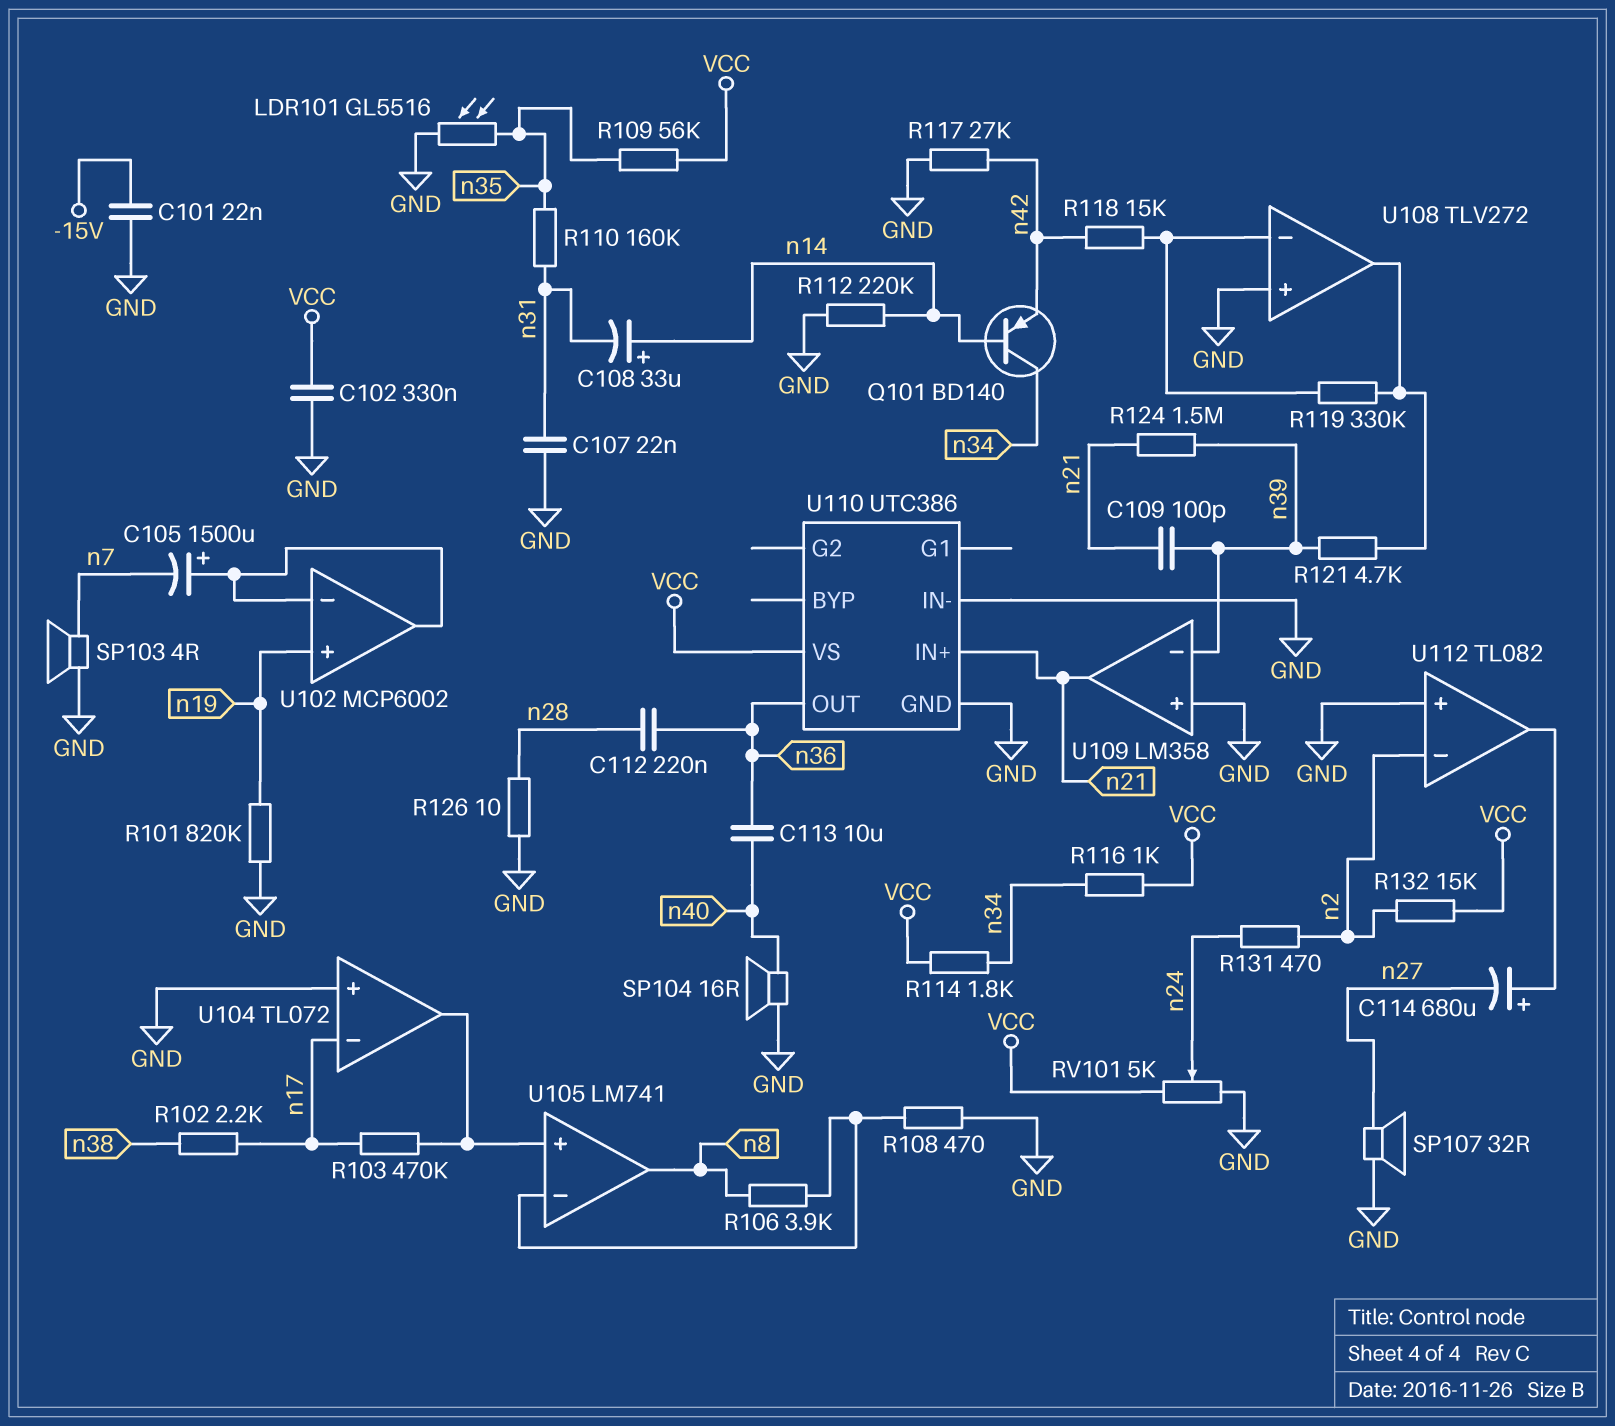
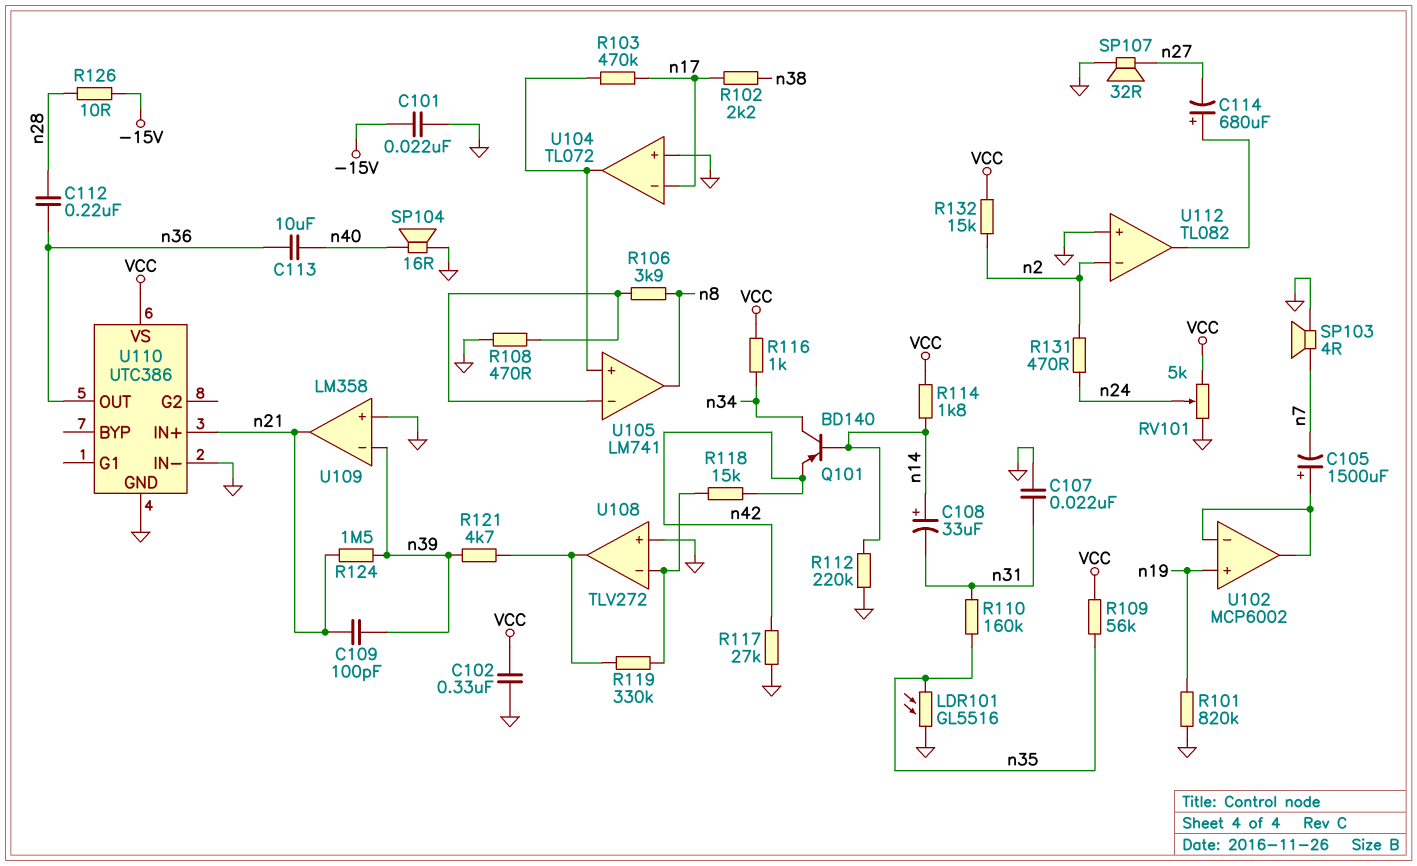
R114: 1.8k (VCC, n34) -> 1.8k (VCC, n14)
R126: 10 (GND, n28) -> 10 (-15V, n28)

